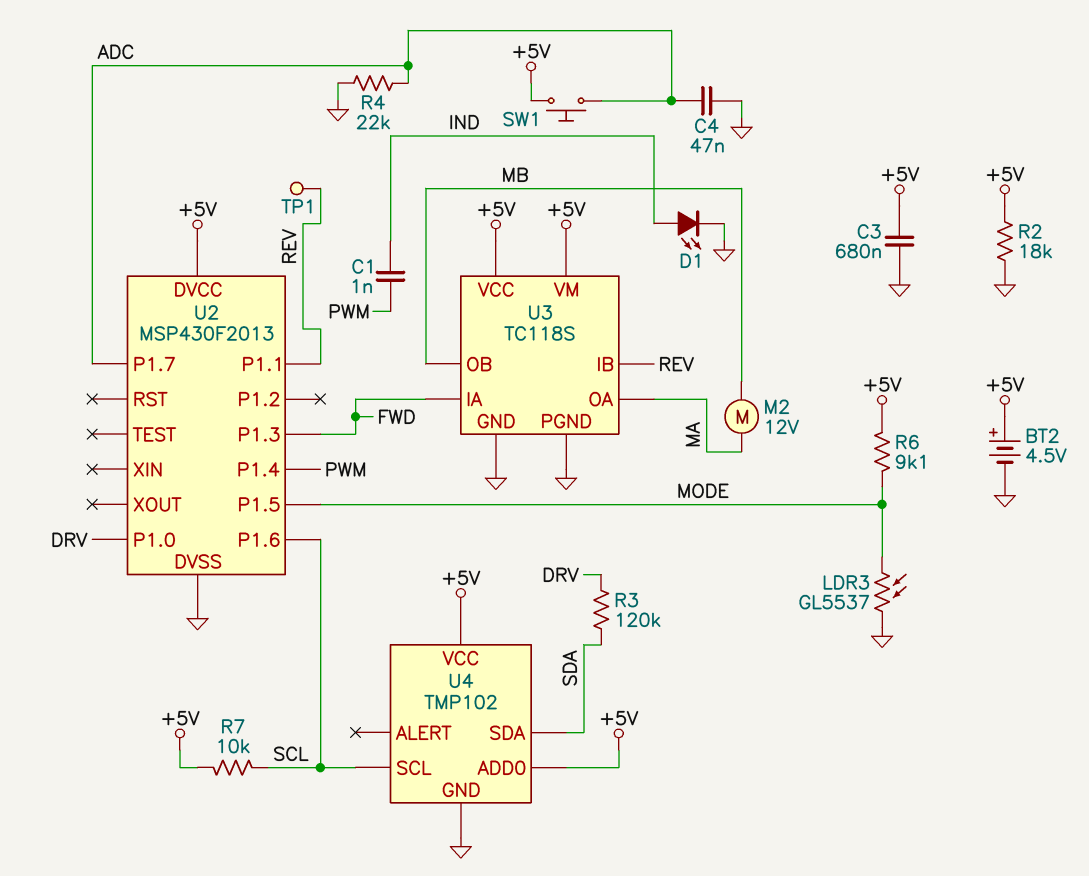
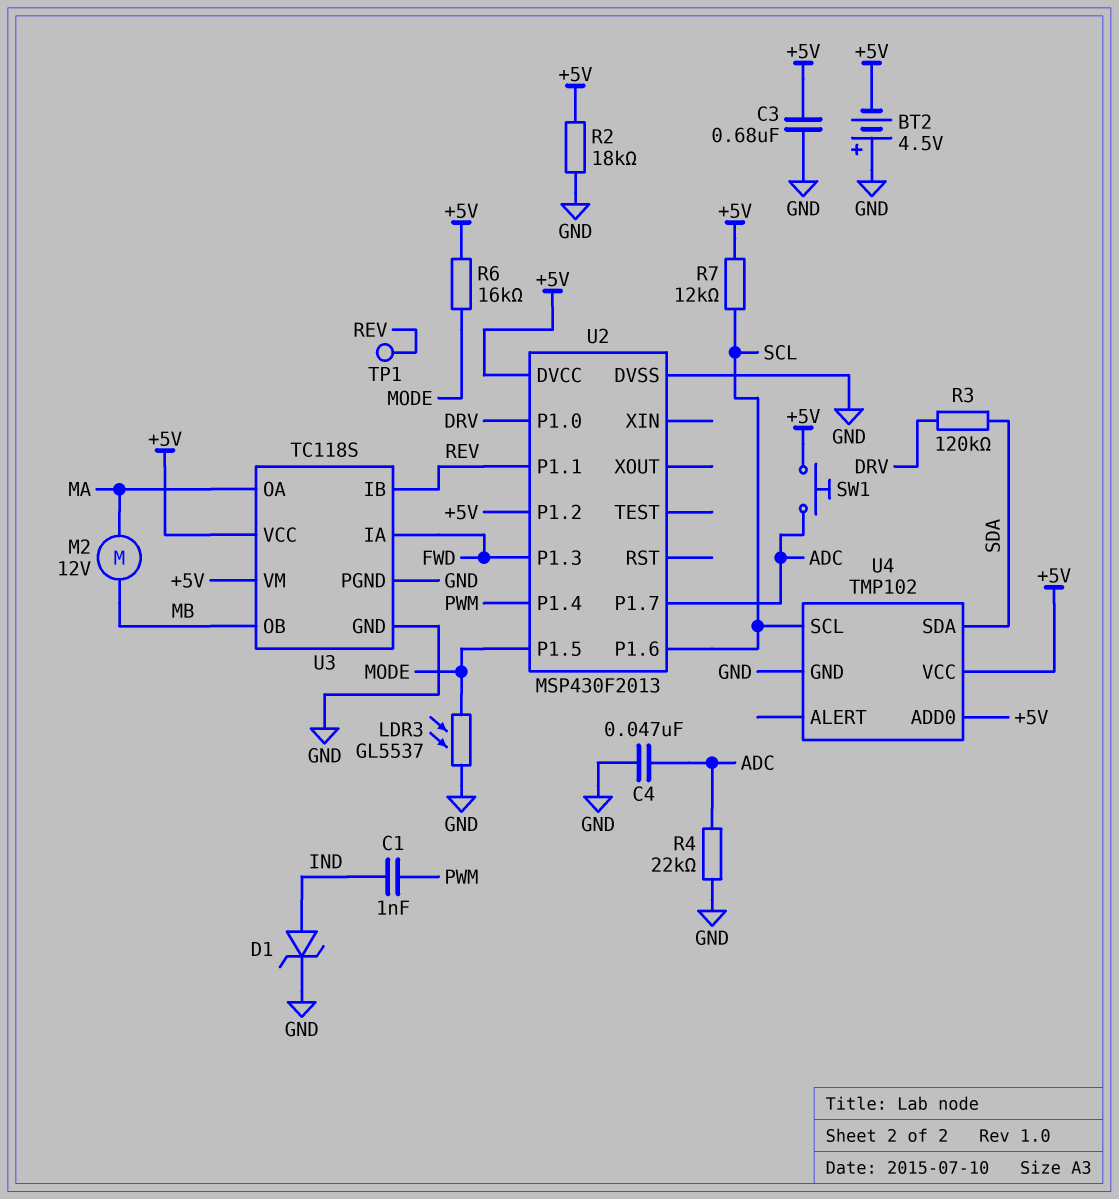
BT2: 4.5V (plus +5V, minus GND) -> 4.5V (plus GND, minus +5V)
D1: LED (A IND, K GND) -> zener (A IND, K GND)
R6: 9.1k (+5V, MODE) -> 16k (+5V, MODE)
R7: 10k (+5V, SCL) -> 12k (+5V, SCL)
U2 pin P1.2: none -> +5V

